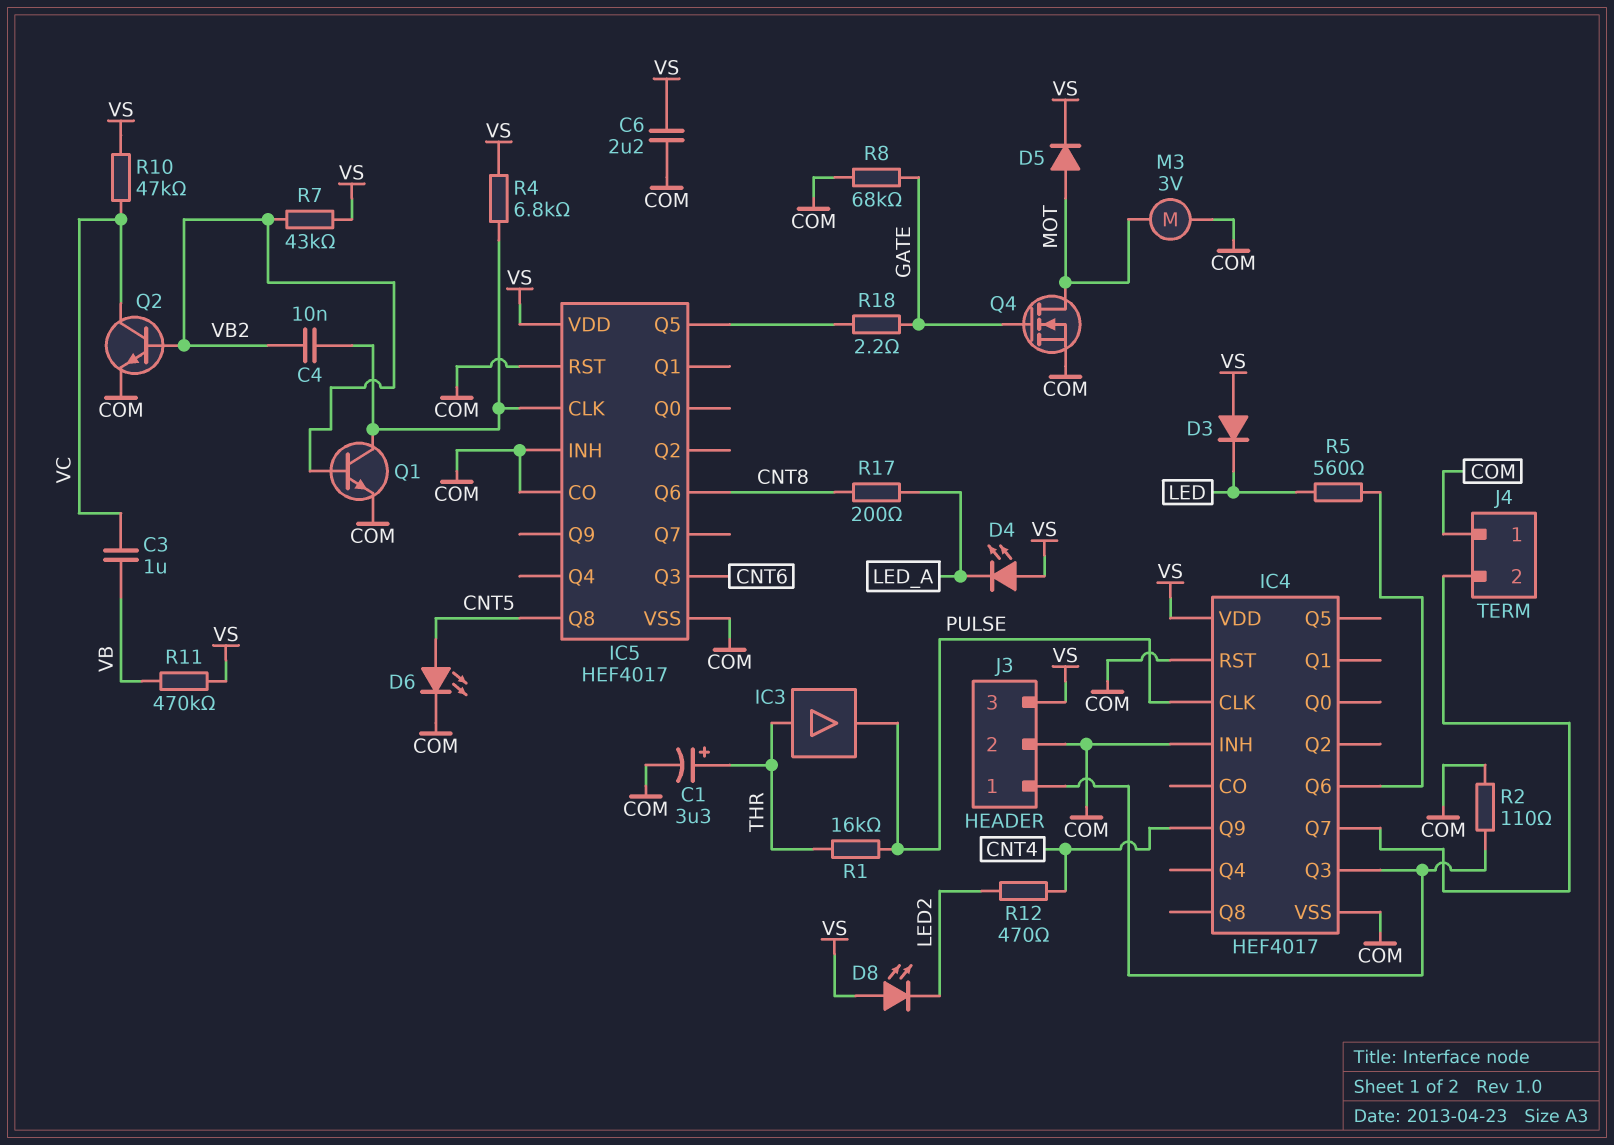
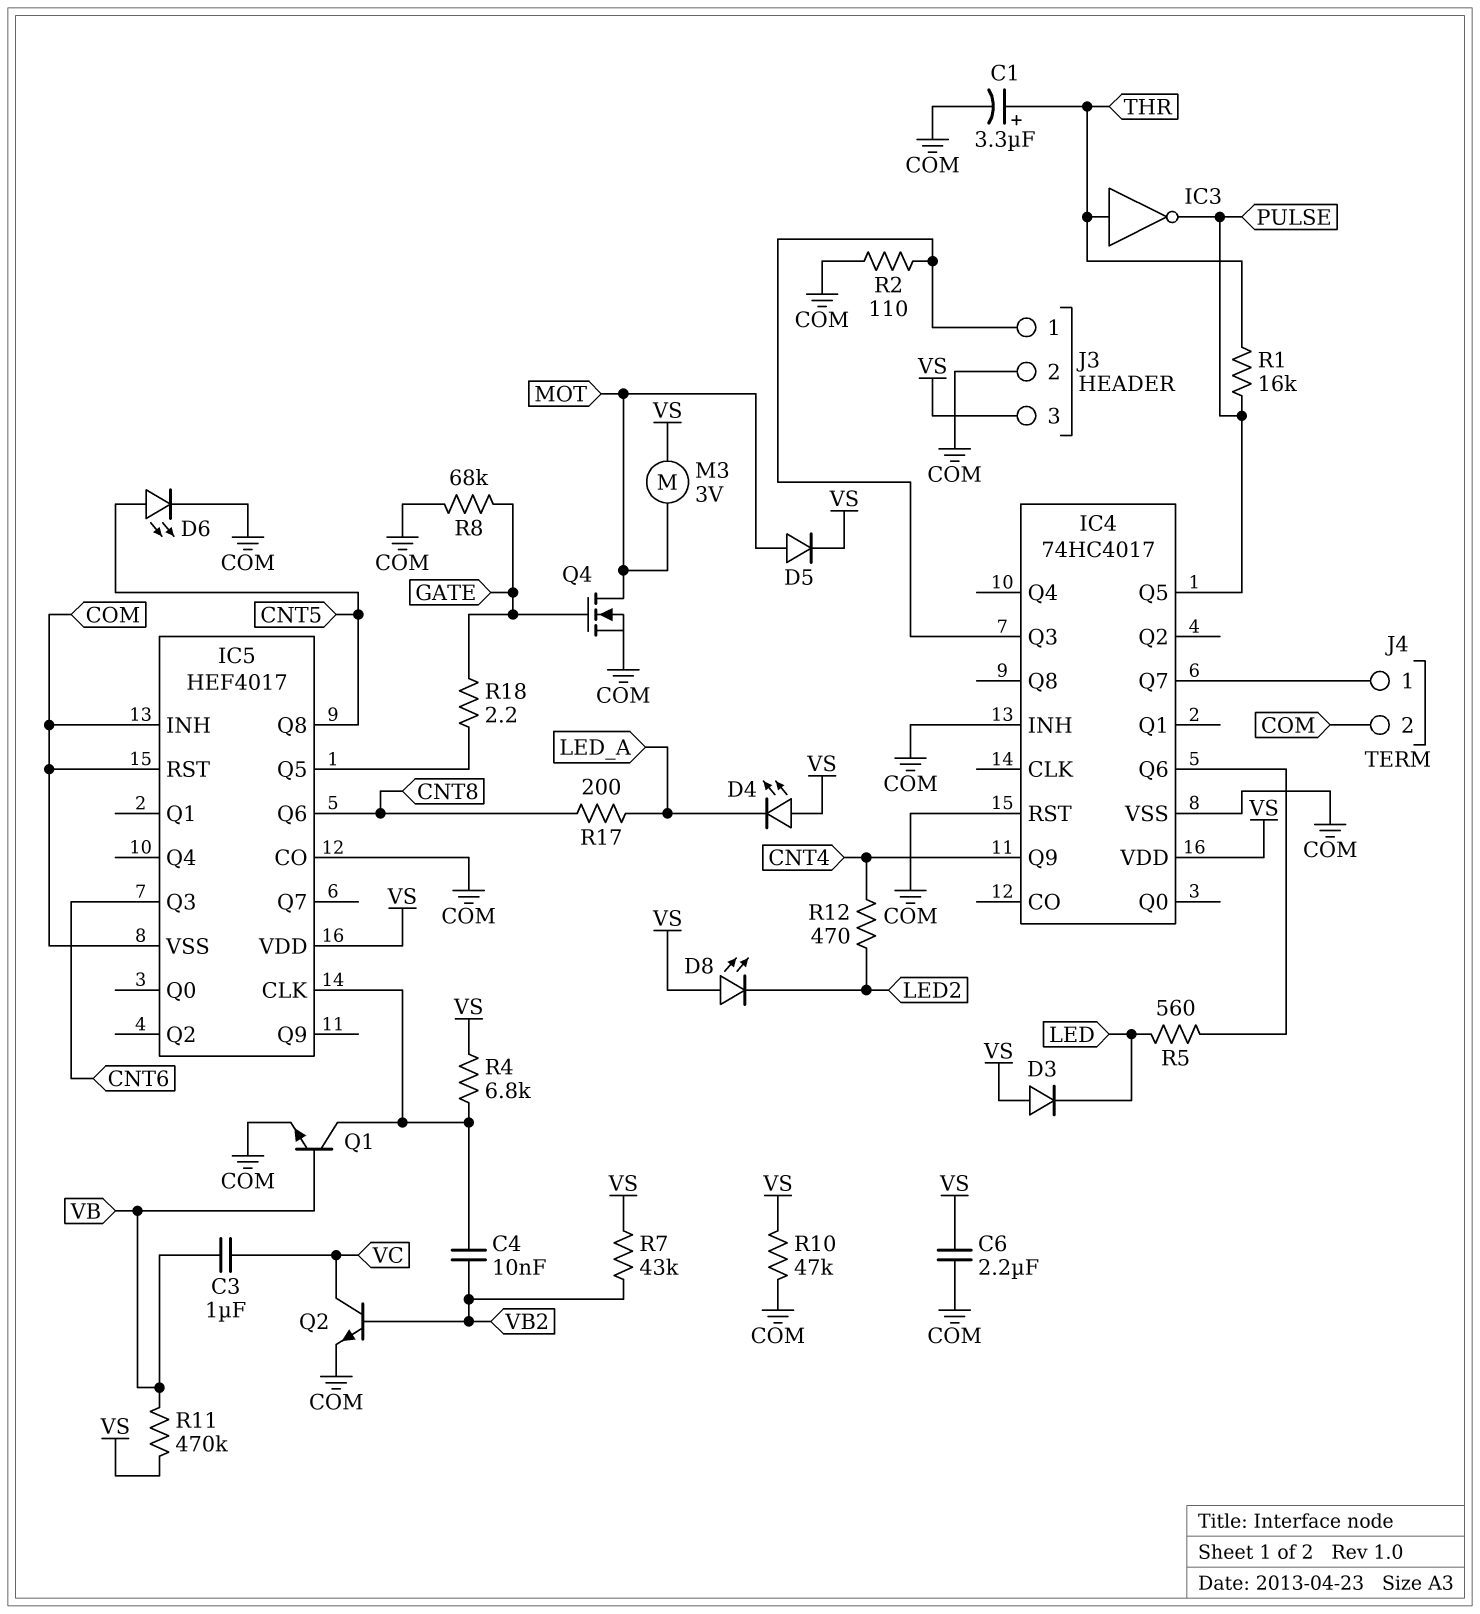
IC3: buffer (in THR, out PULSE) -> NOT (in THR, out PULSE)
IC4: HEF4017 -> 74HC4017
IC4 pin CLK: PULSE -> none
IC4 pin Q5: none -> PULSE
J4 pin 1: COM -> IC4/Q7
J4 pin 2: IC4/Q7 -> COM
M3: motor 3V (COM, MOT) -> motor 3V (MOT, VS)
Q1: NPN (B VB2, C IC5/CLK, E COM) -> NPN (B VB, C IC5/CLK, E COM)
R10: 47k (VC, VS) -> 47k (COM, VS)

